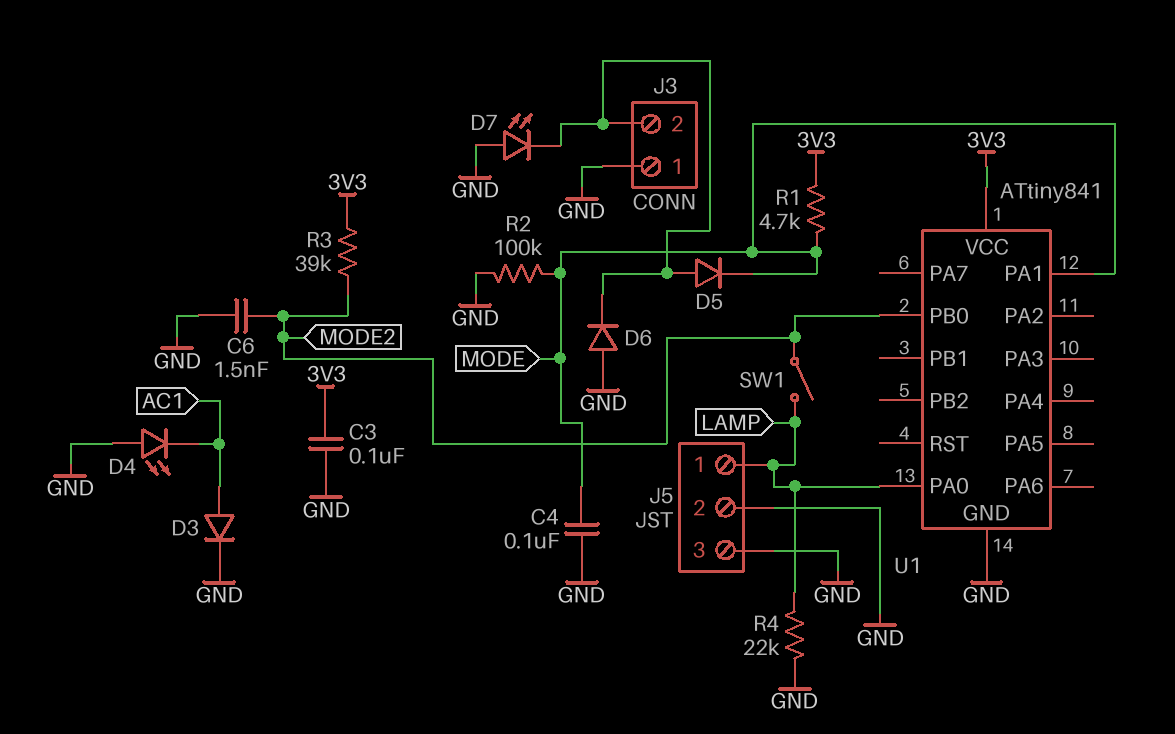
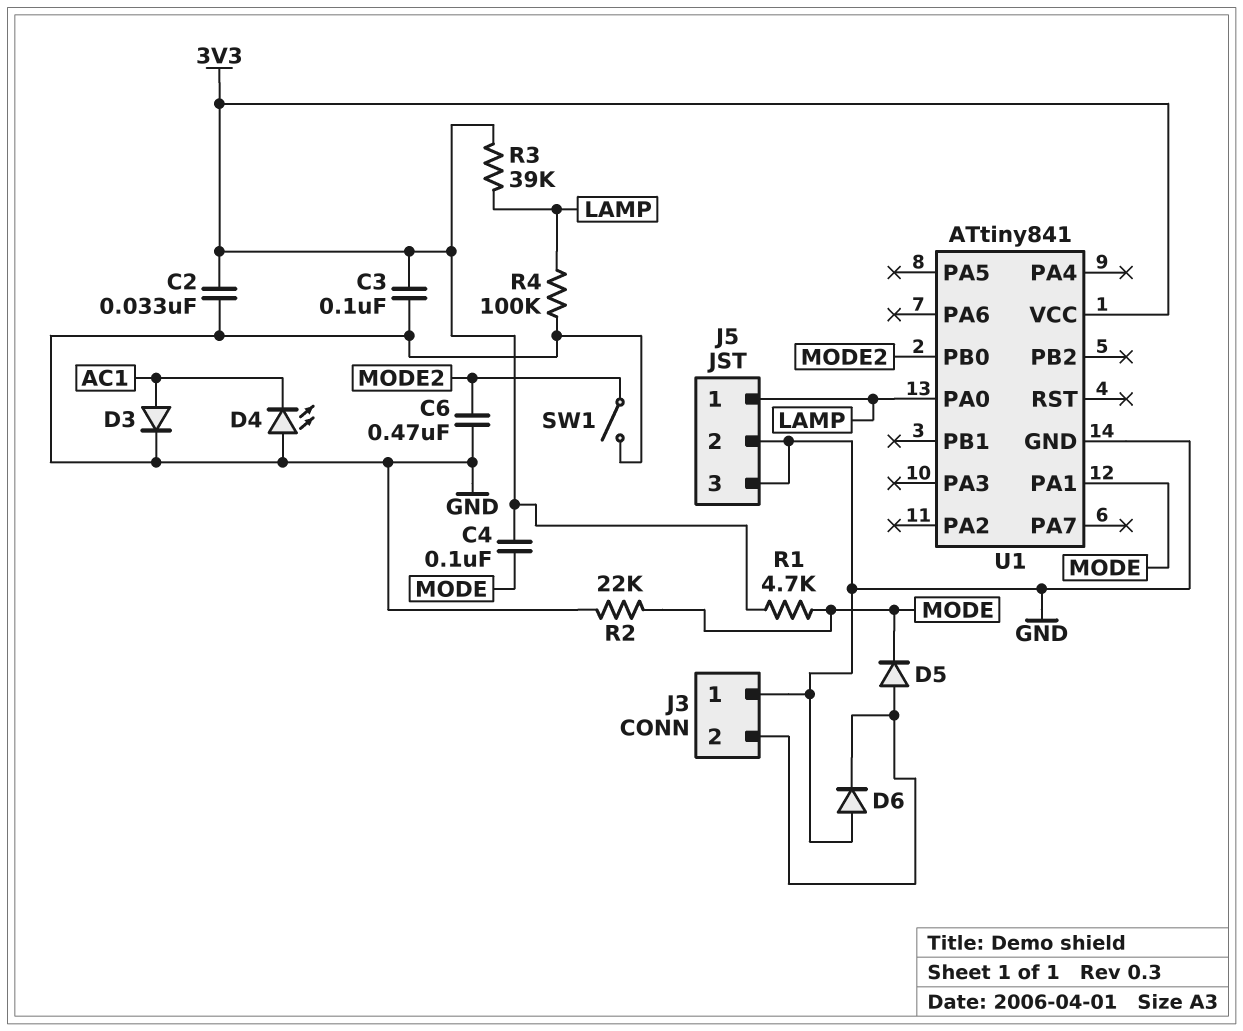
C2: none -> 33nF (3V3, GND)
C4: 100nF (GND, MODE) -> 100nF (3V3, MODE)
C6: 1.5nF (GND, MODE2) -> 470nF (GND, MODE2)
D7: LED (A GND, K J3/2) -> none
R2: 100k (GND, MODE) -> 22k (GND, MODE)
R3: 39k (3V3, MODE2) -> 39k (3V3, LAMP)
R4: 22k (GND, LAMP) -> 100k (GND, LAMP)
SW1: switch (LAMP, MODE2) -> switch (GND, MODE2)

